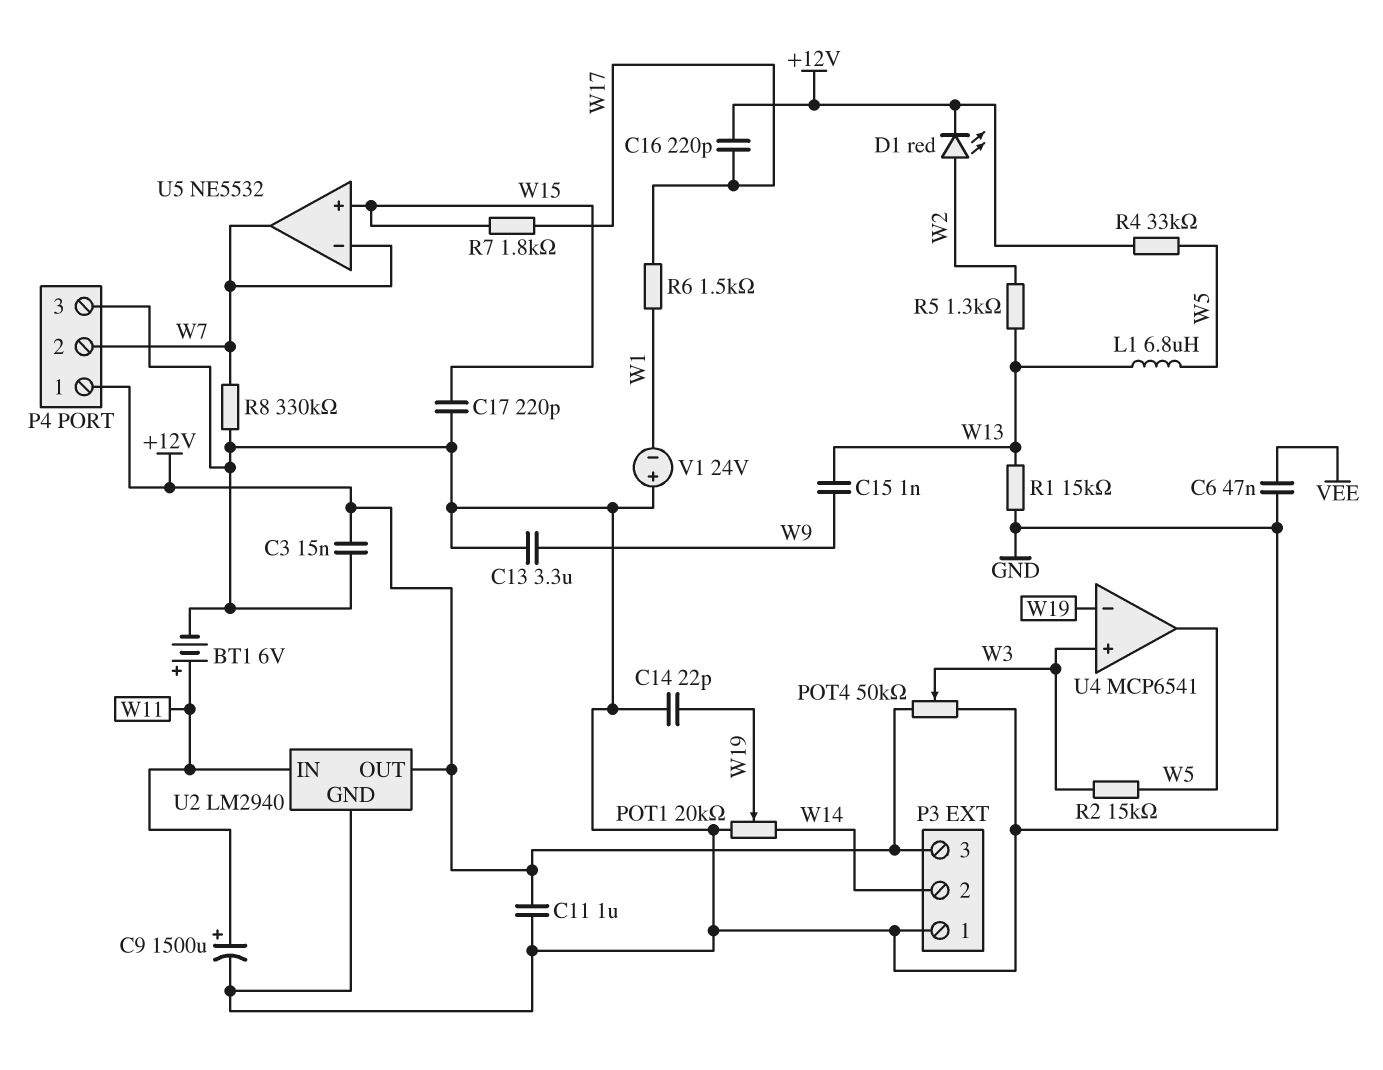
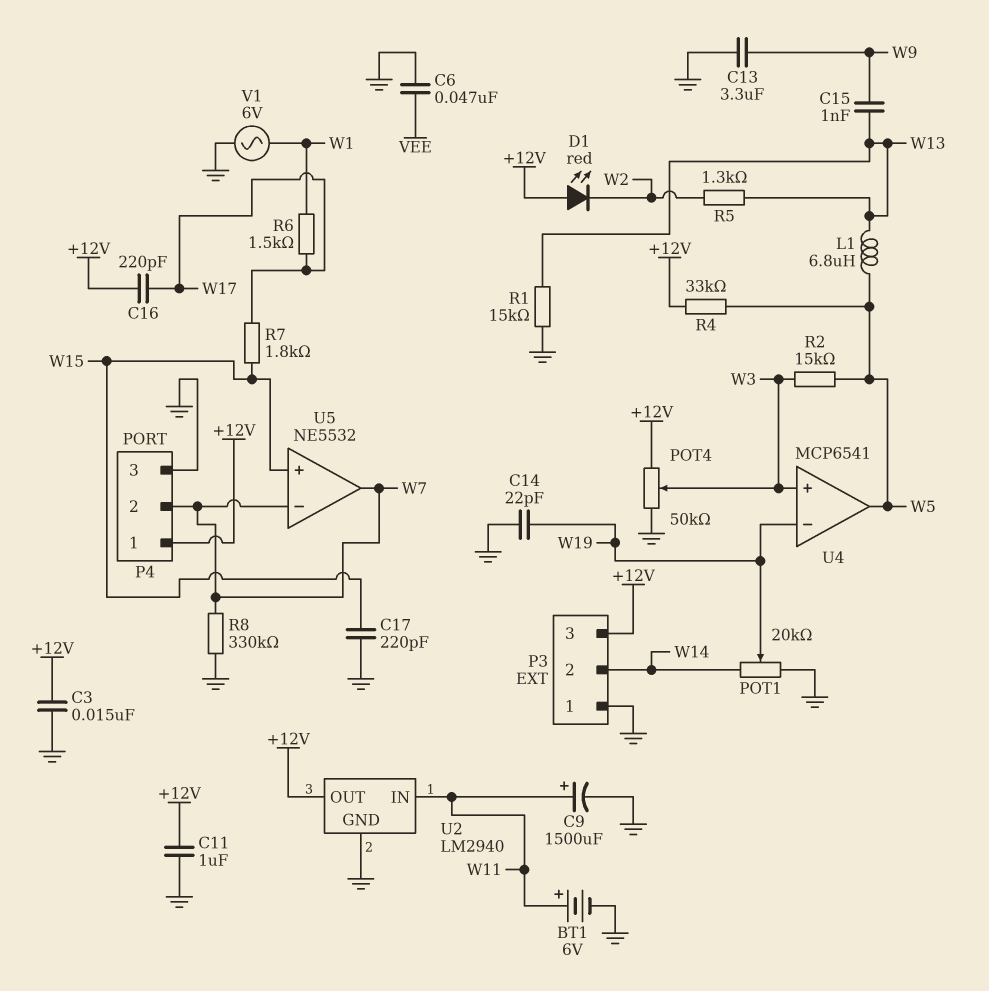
D1: LED red (A W2, K +12V) -> LED red (A +12V, K W2)
V1: 24V (plus GND, minus W1) -> AC 6V (GND, W1)

